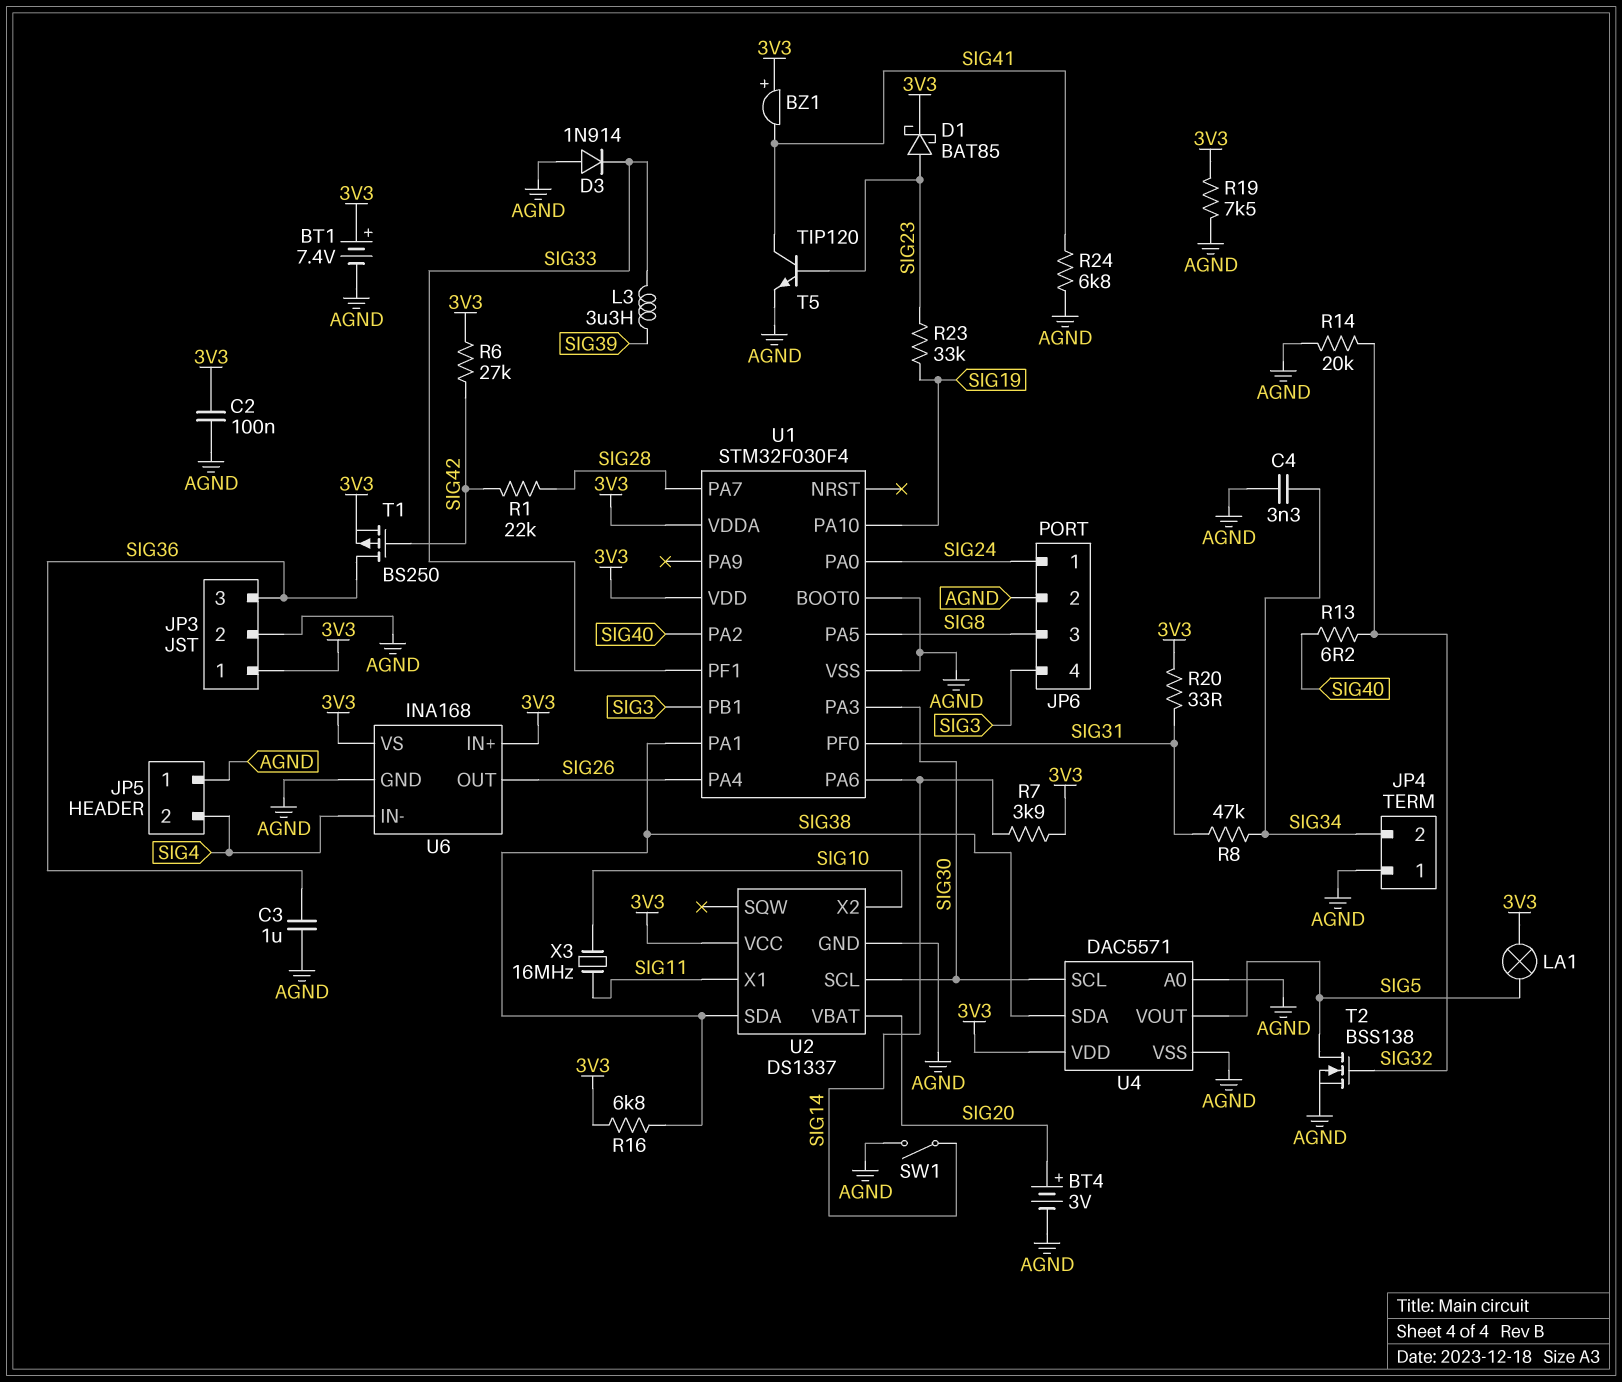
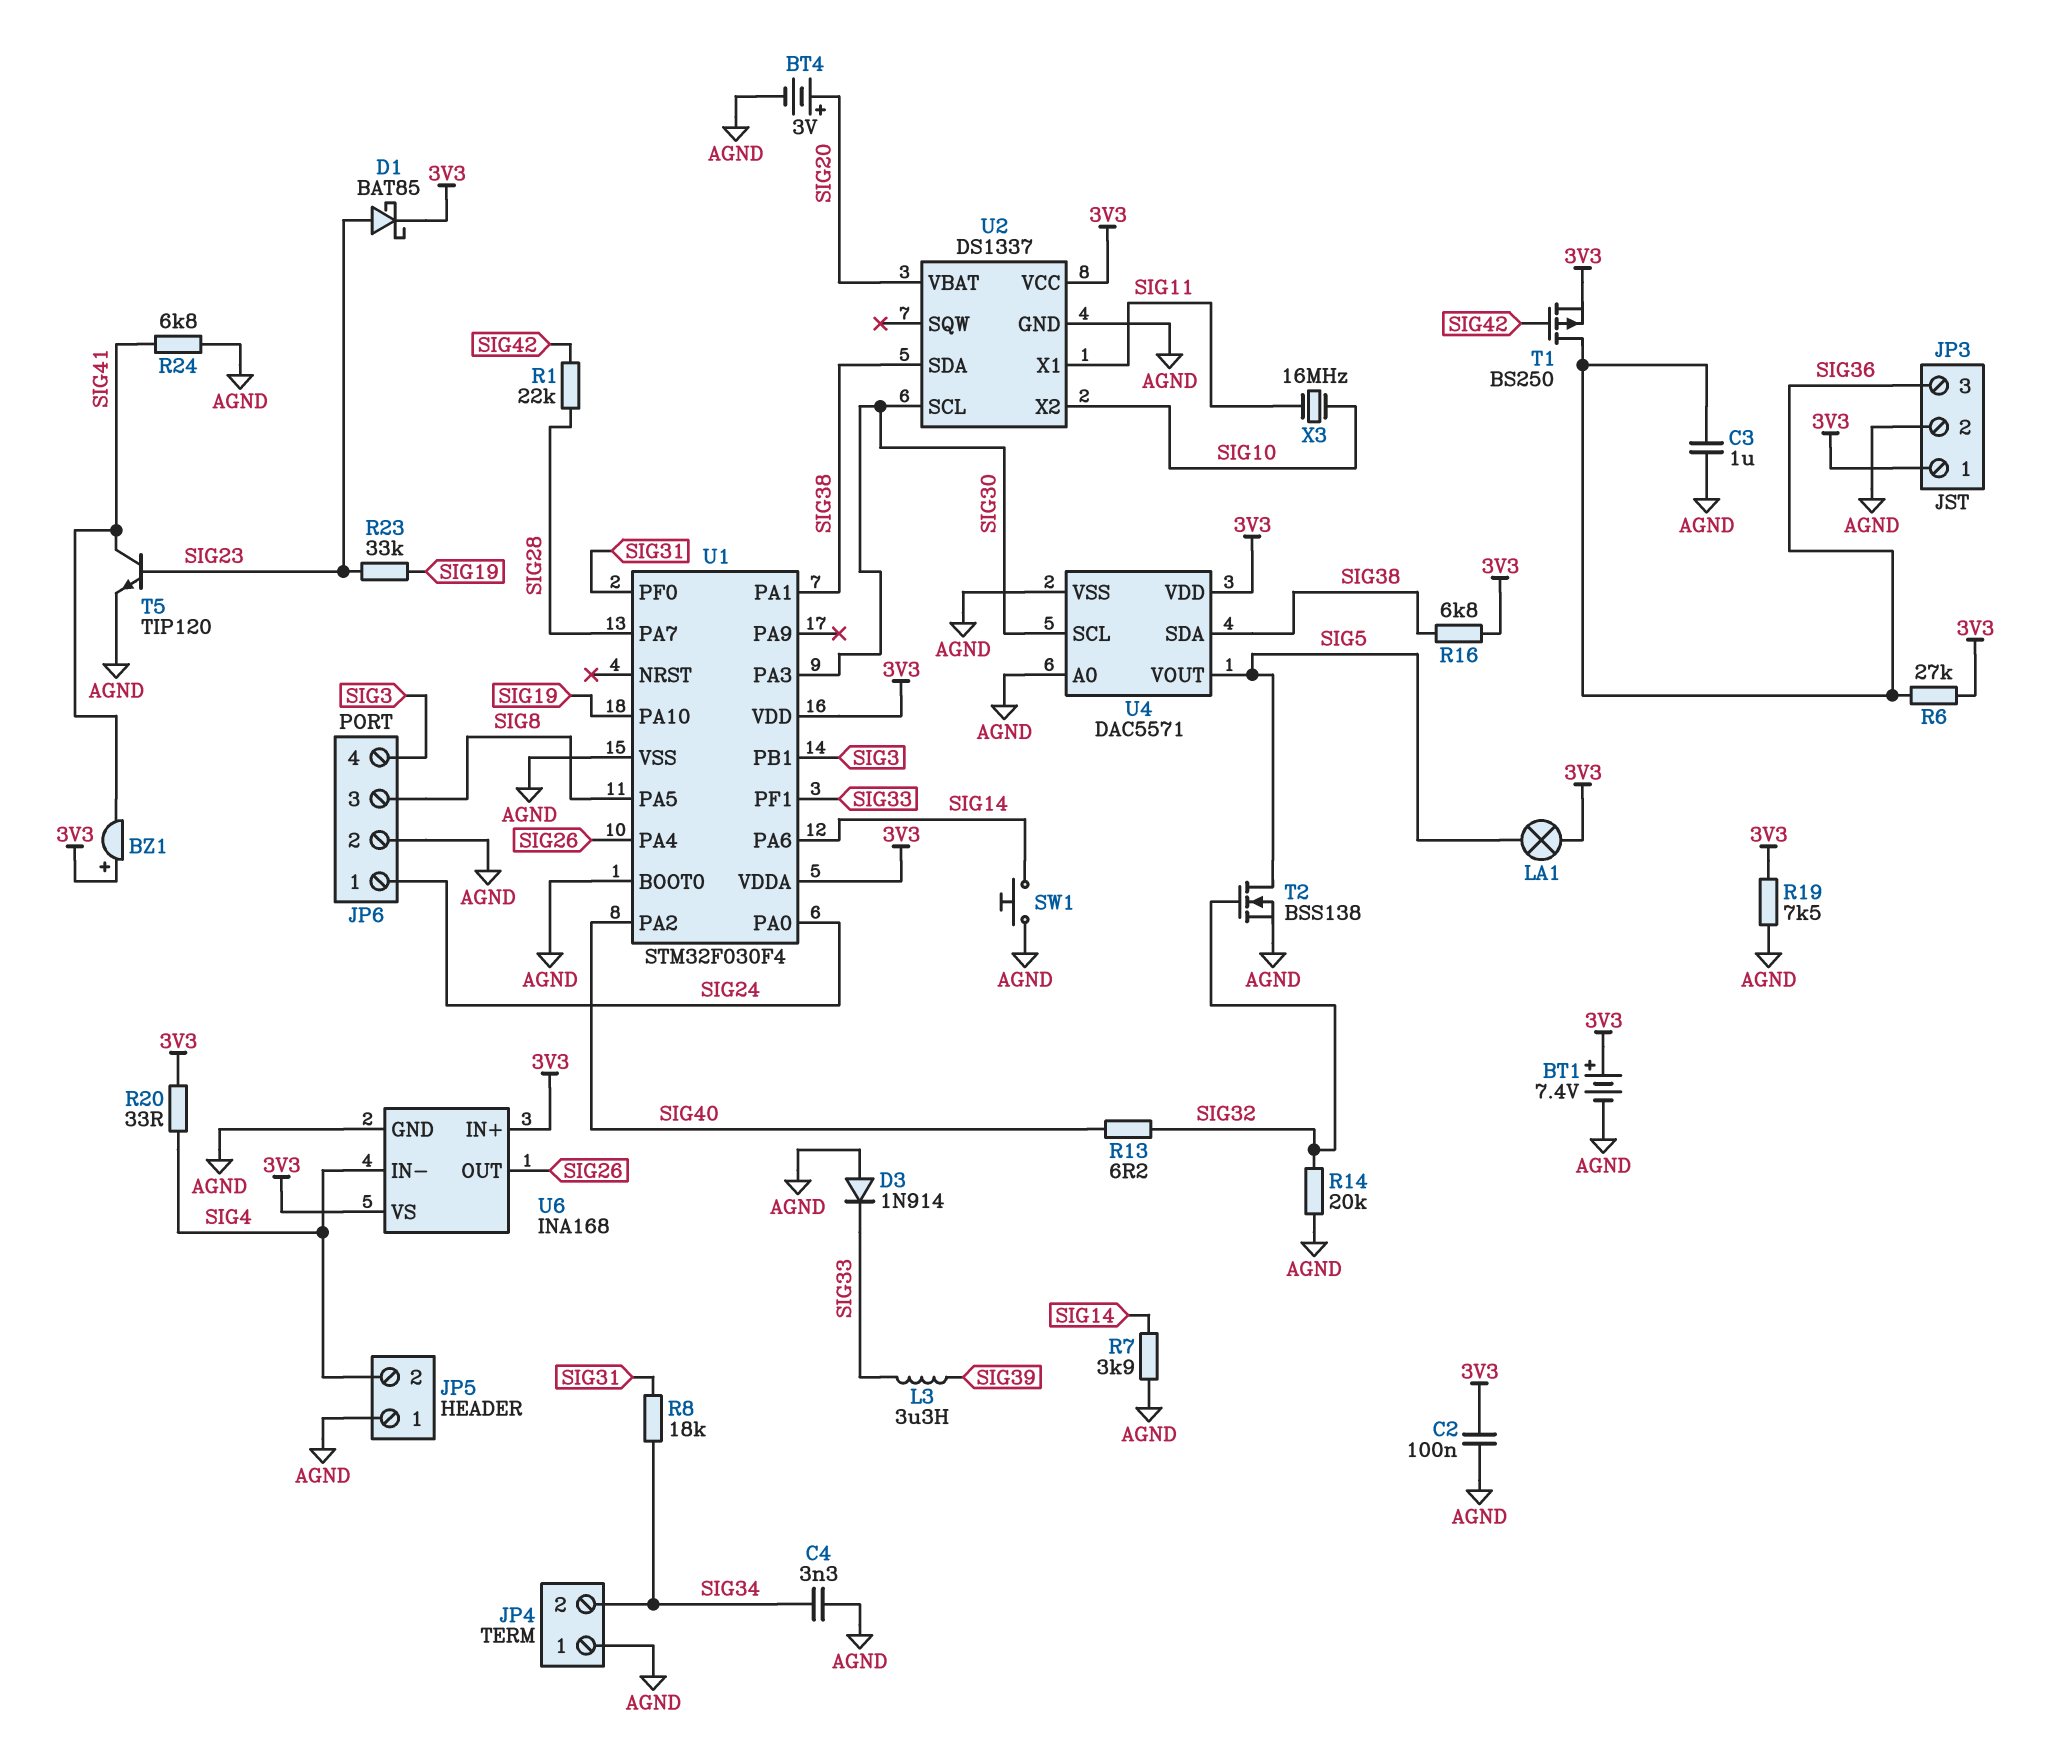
R6: 27k (3V3, SIG42) -> 27k (3V3, SIG36)
R7: 3.9k (3V3, SIG14) -> 3.9k (AGND, SIG14)
R8: 47k (SIG31, SIG34) -> 18k (SIG31, SIG34)
R20: 33 (3V3, SIG31) -> 33 (3V3, SIG4)
SW1: switch (AGND, SIG14) -> button (AGND, SIG14)

